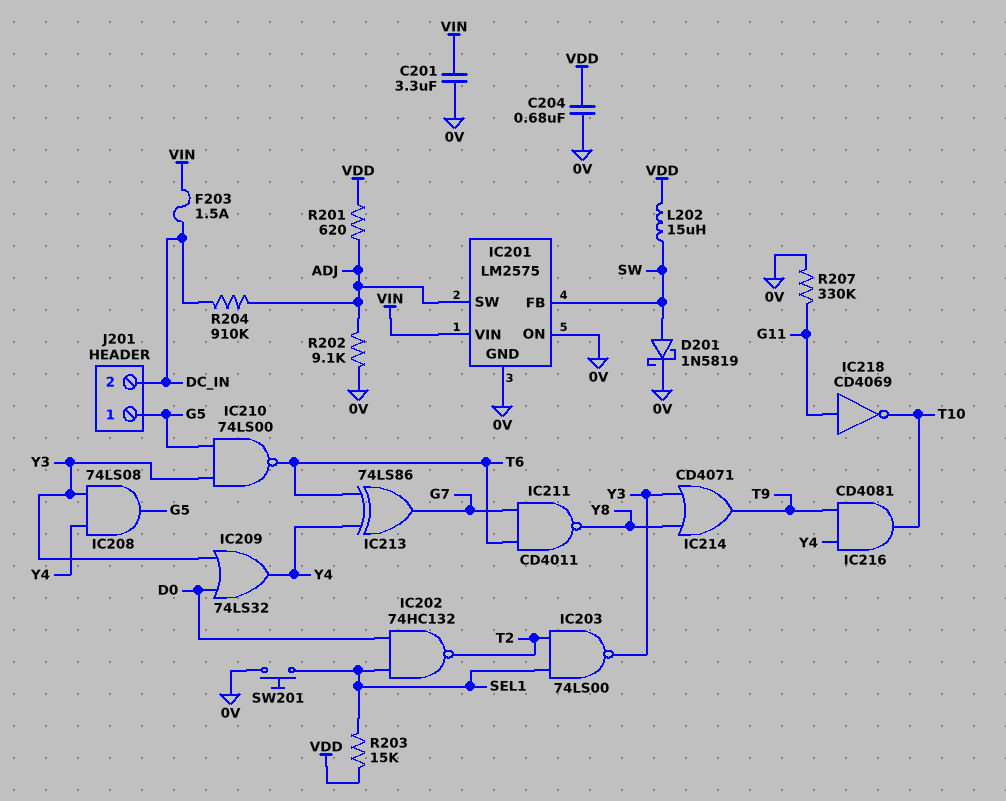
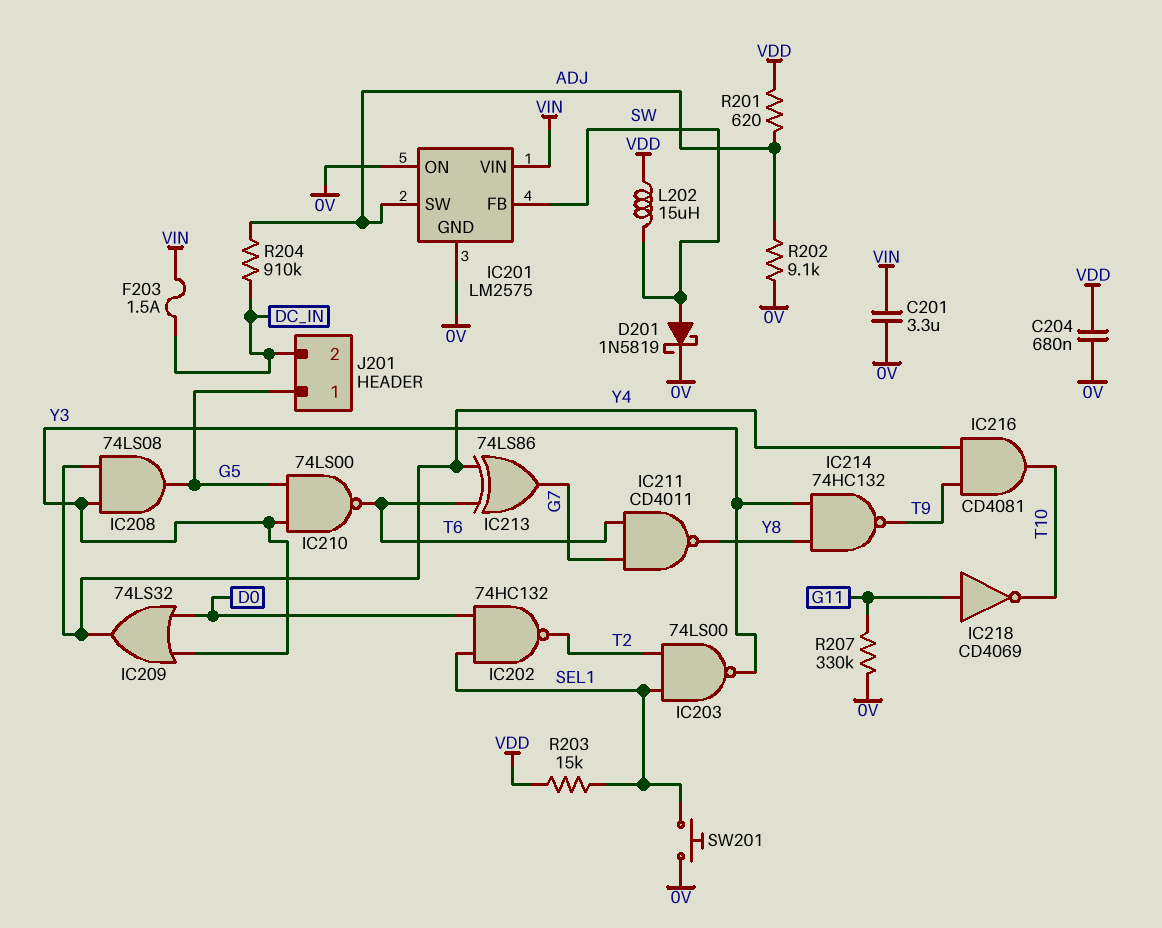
IC214: OR CD4071 (in Y3, in Y8, out T9) -> NAND 74HC132 (in Y3, in Y8, out T9)

